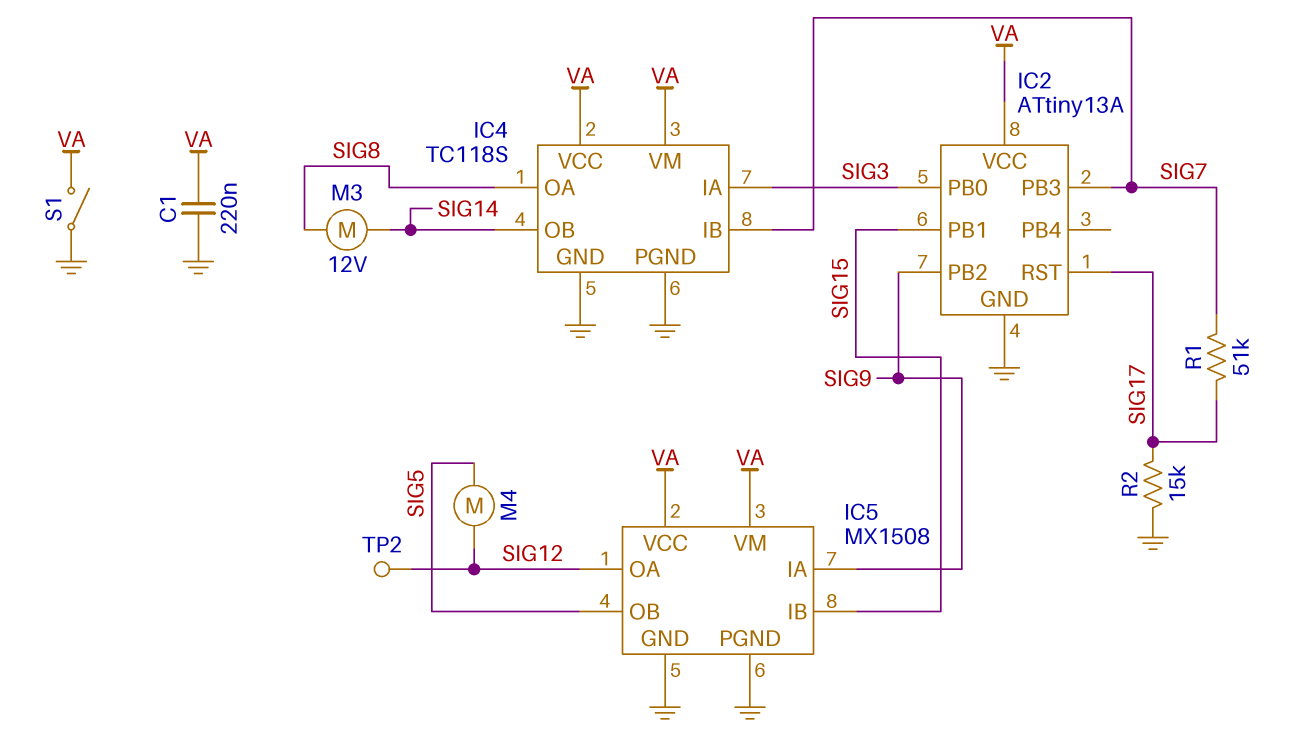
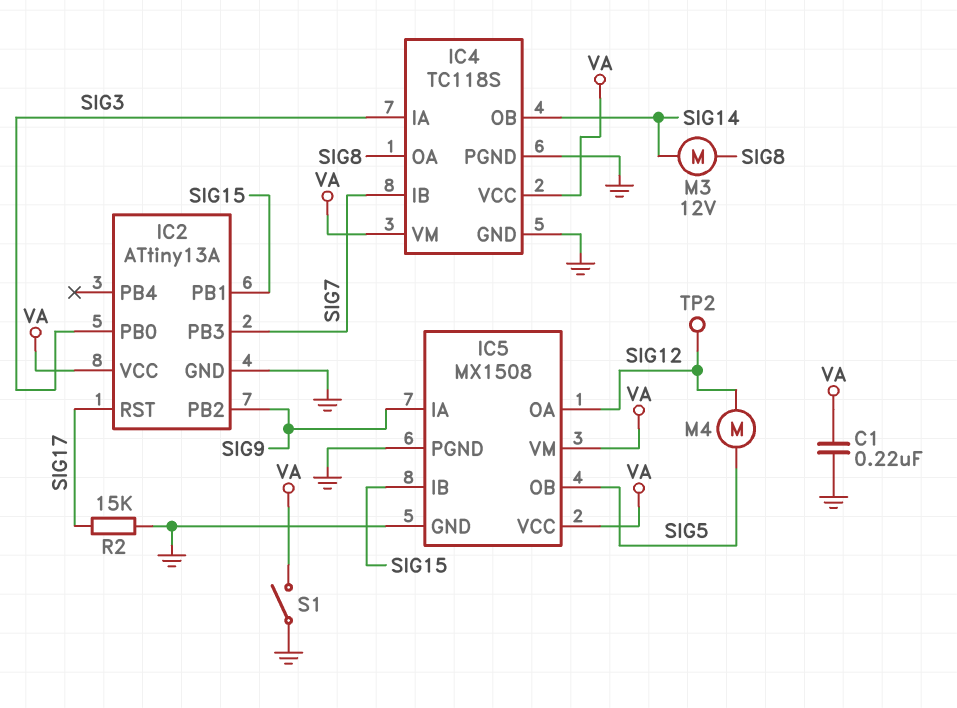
R1: 51k (SIG7, SIG17) -> none

